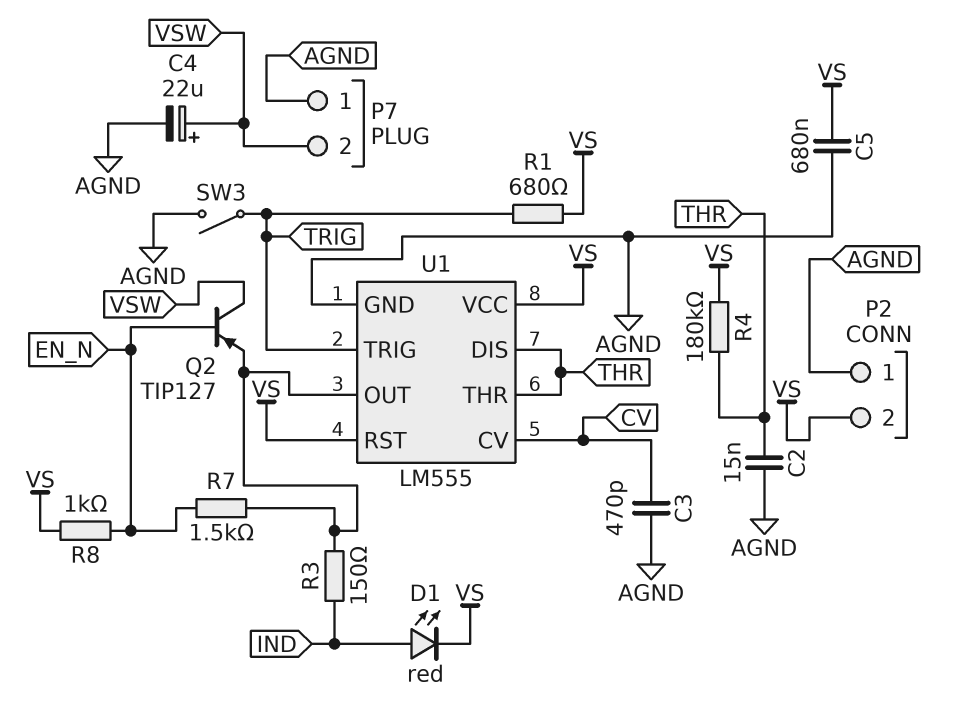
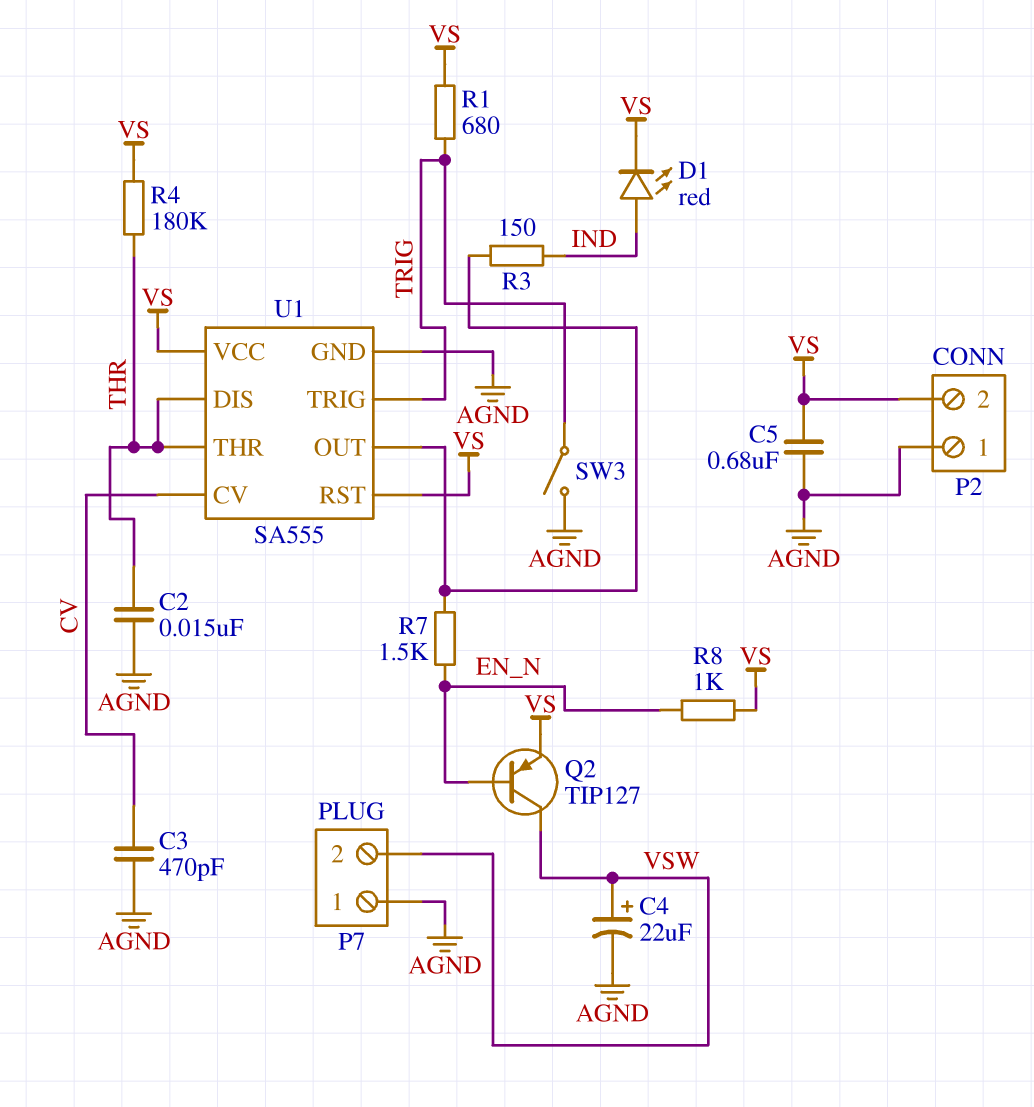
Q2: PNP TIP127 (B EN_N, C VSW, E U1/OUT) -> PNP TIP127 (B EN_N, C VSW, E VS)
U1: LM555 -> SA555

